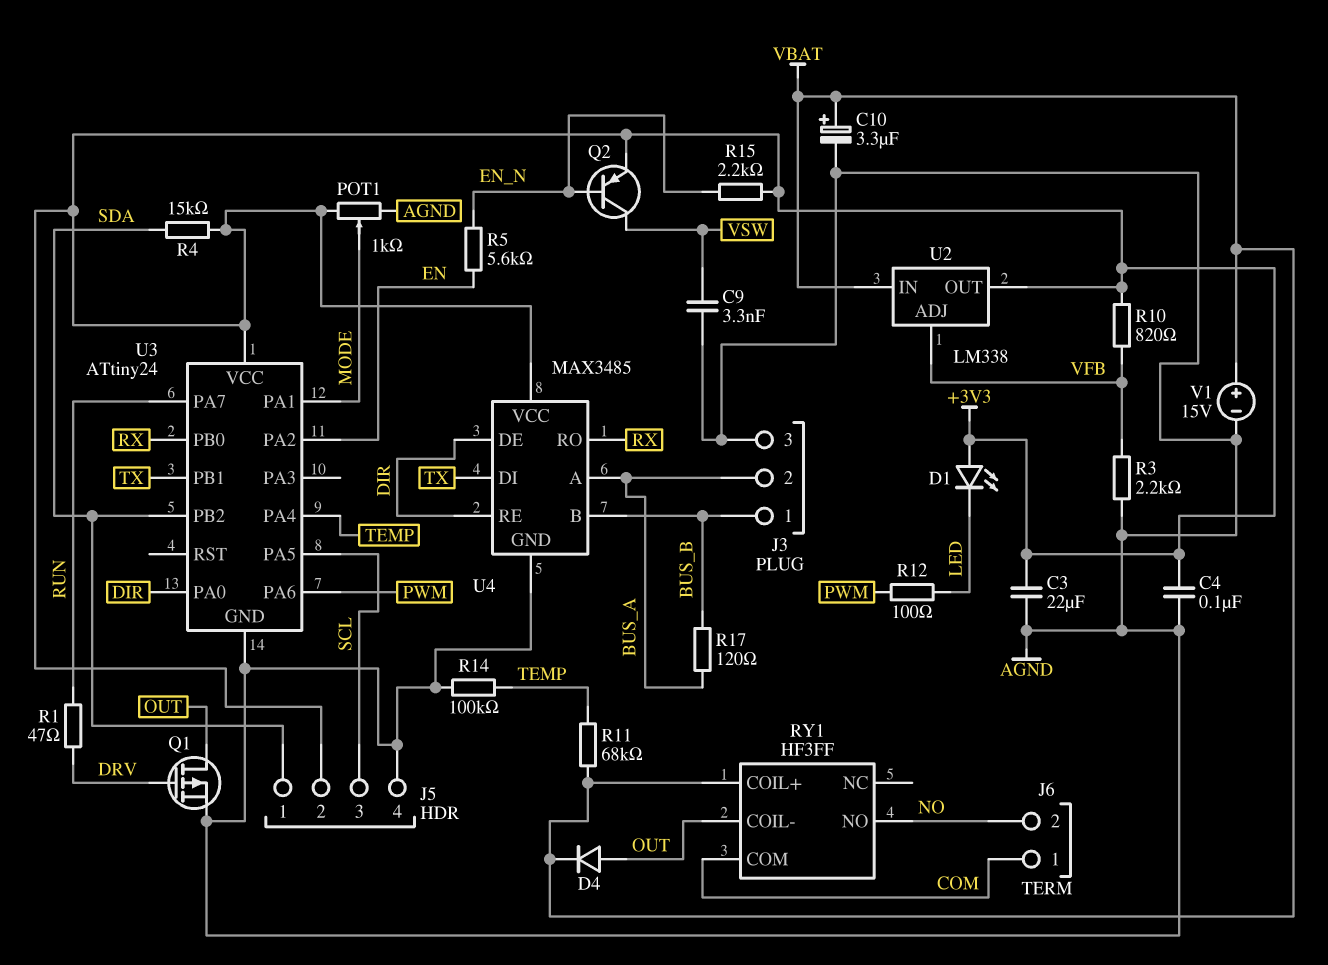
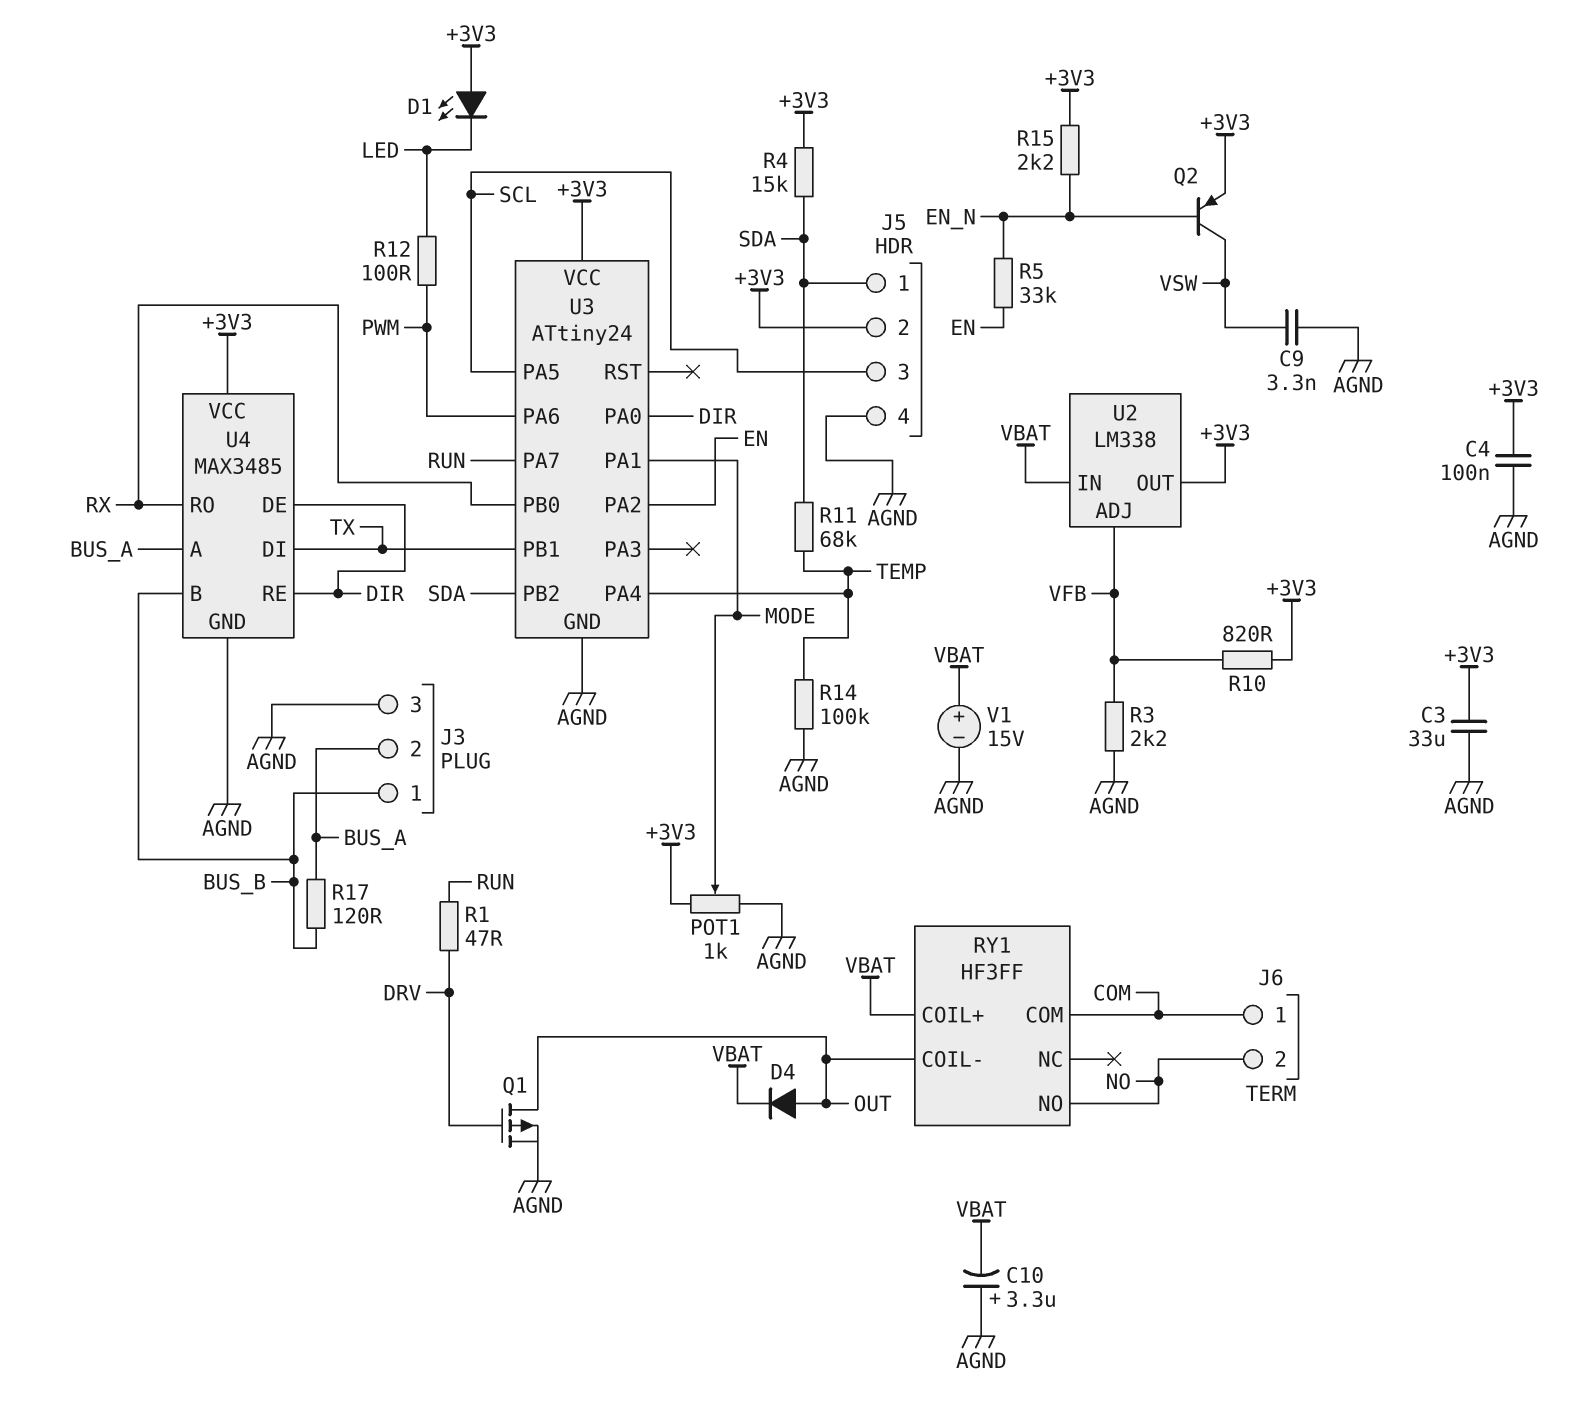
C3: 22uF (+3V3, AGND) -> 33uF (+3V3, AGND)
C10: 3.3uF (plus VBAT, minus AGND) -> 3.3uF (plus AGND, minus VBAT)
R5: 5.6k (EN, EN_N) -> 33k (EN, EN_N)
R11: 68k (TEMP, VBAT) -> 68k (SDA, TEMP)

